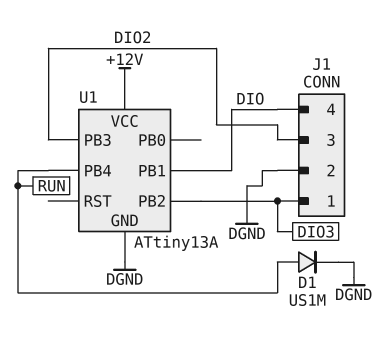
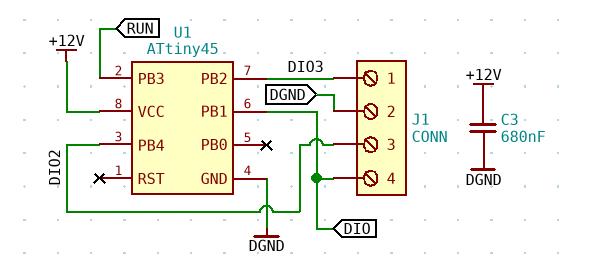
C3: none -> 680nF (+12V, DGND)
D1: diode US1M (A RUN, K DGND) -> none
U1: ATtiny13A -> ATtiny45
U1 pin PB3: DIO2 -> RUN
U1 pin PB4: RUN -> DIO2

